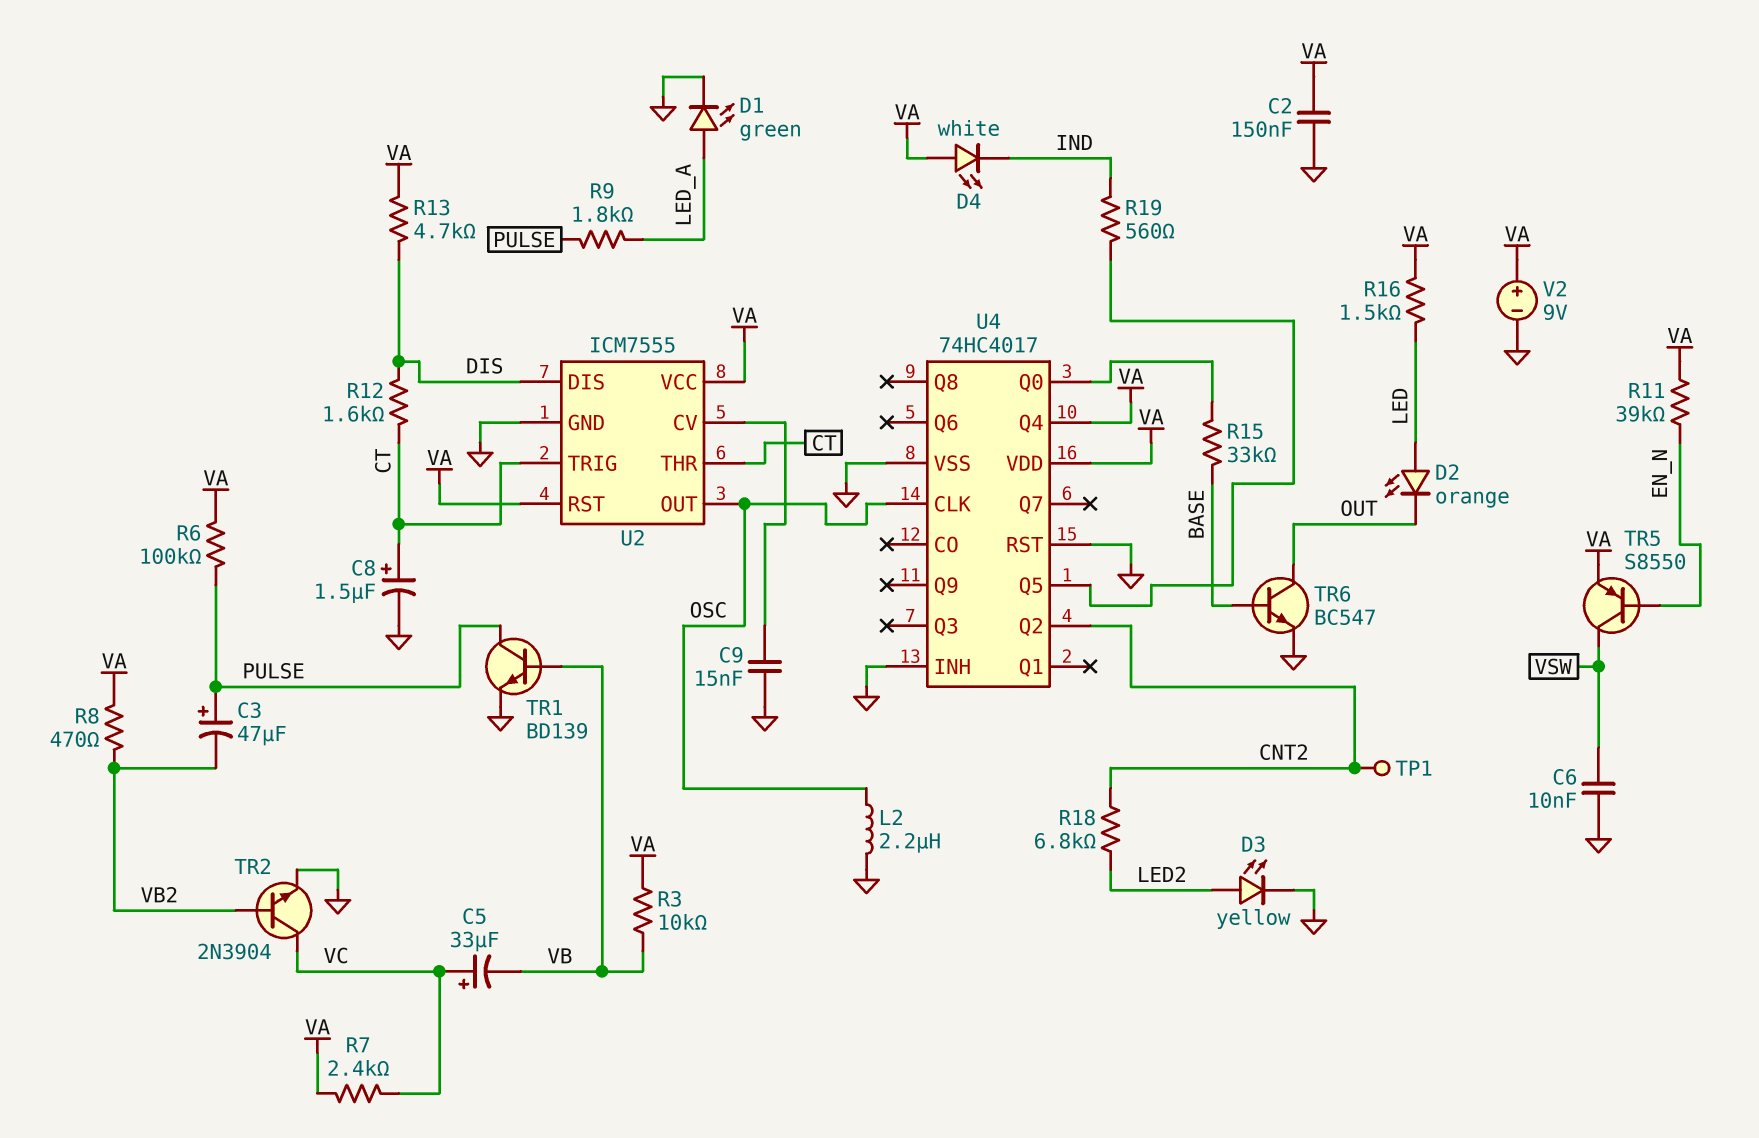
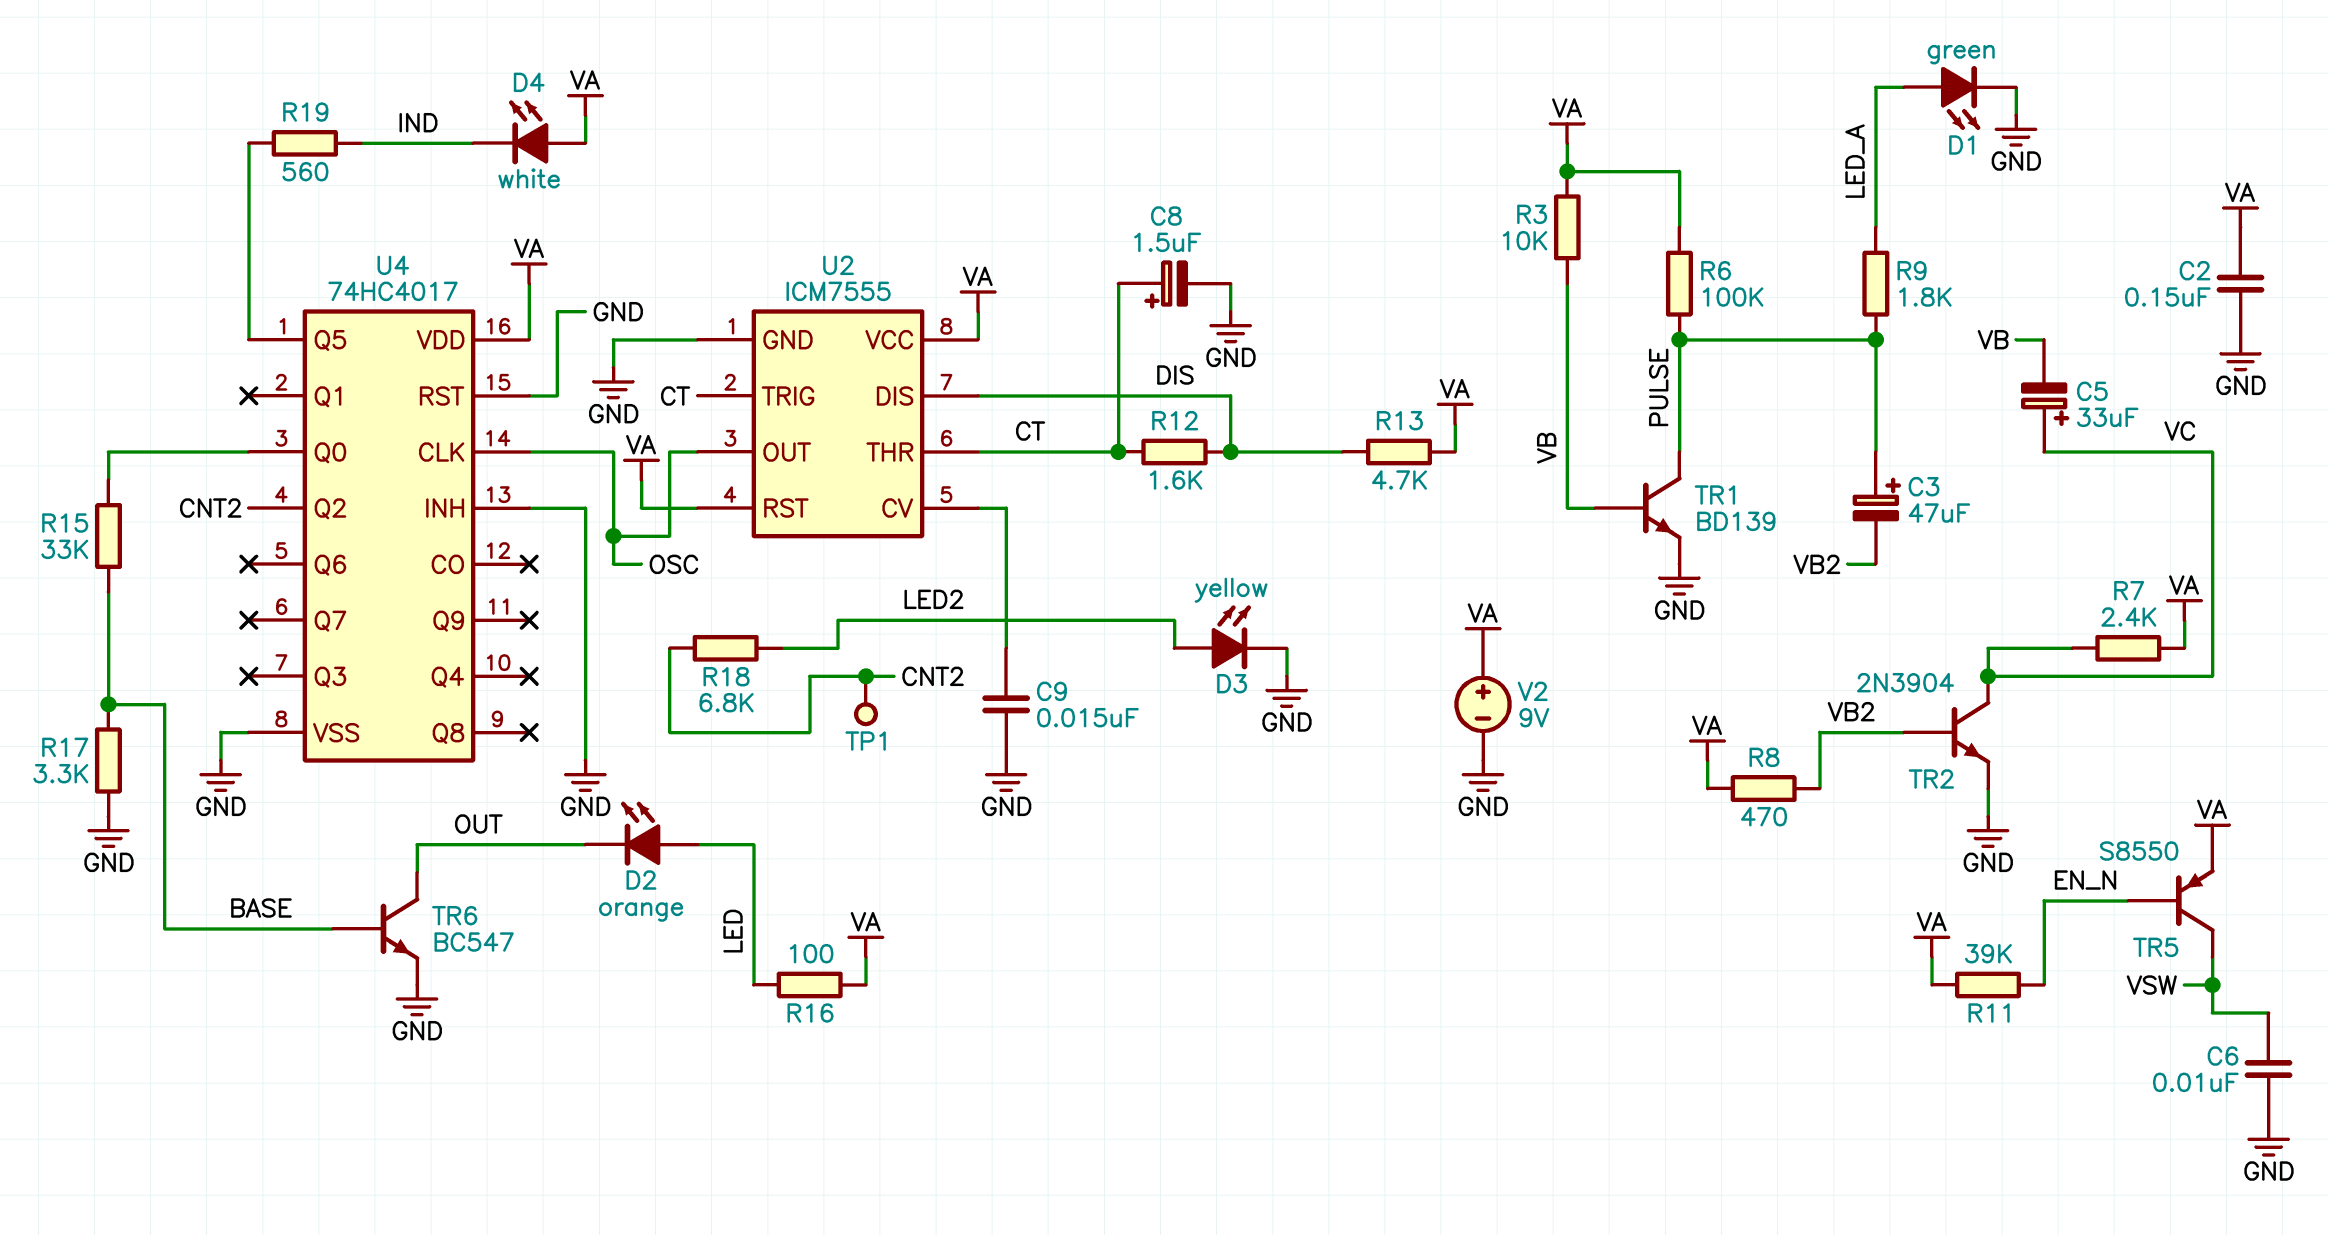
L2: 2.2uH (GND, OSC) -> none
R16: 1.5k (LED, VA) -> 100 (LED, VA)
R17: none -> 3.3k (BASE, GND)
U4 pin Q4: VA -> none

